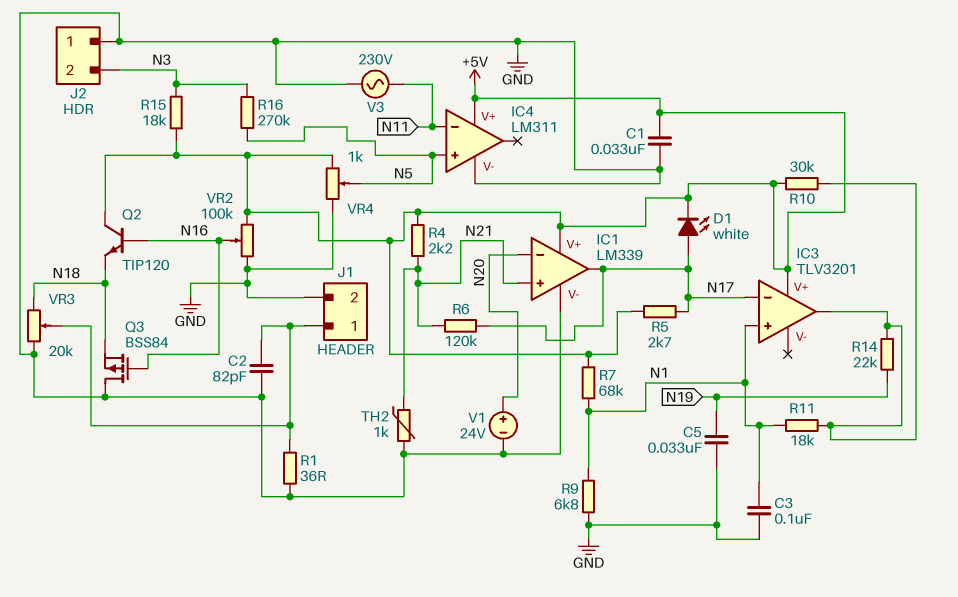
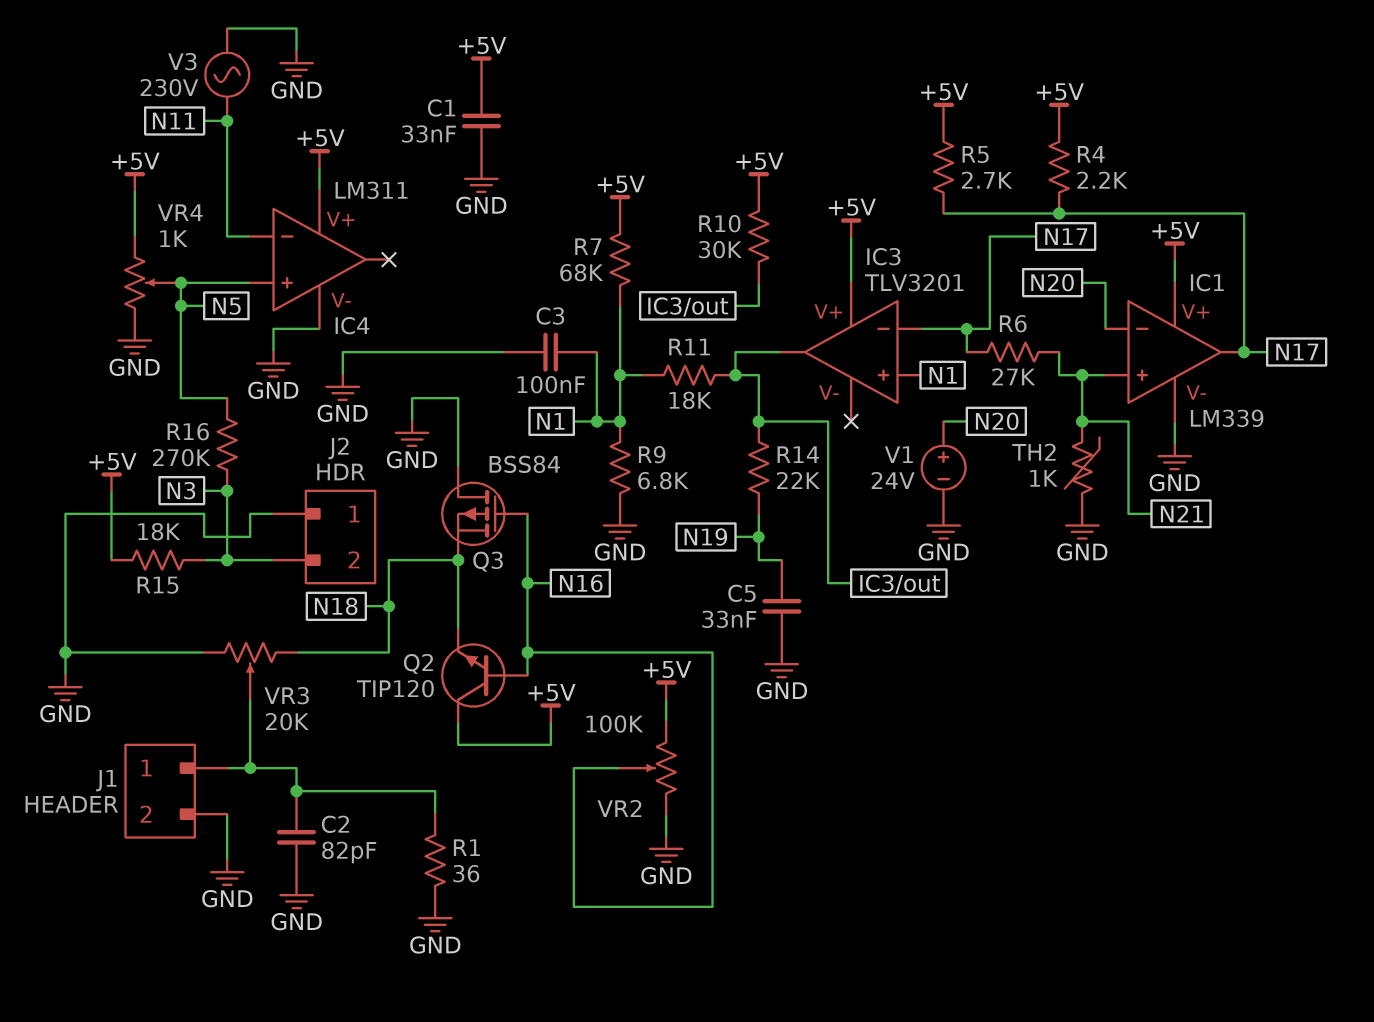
D1: LED white (A N17, K +5V) -> none
R4: 2.2k (+5V, N21) -> 2.2k (+5V, N17)
R6: 120k (N17, N21) -> 27k (N17, N21)

